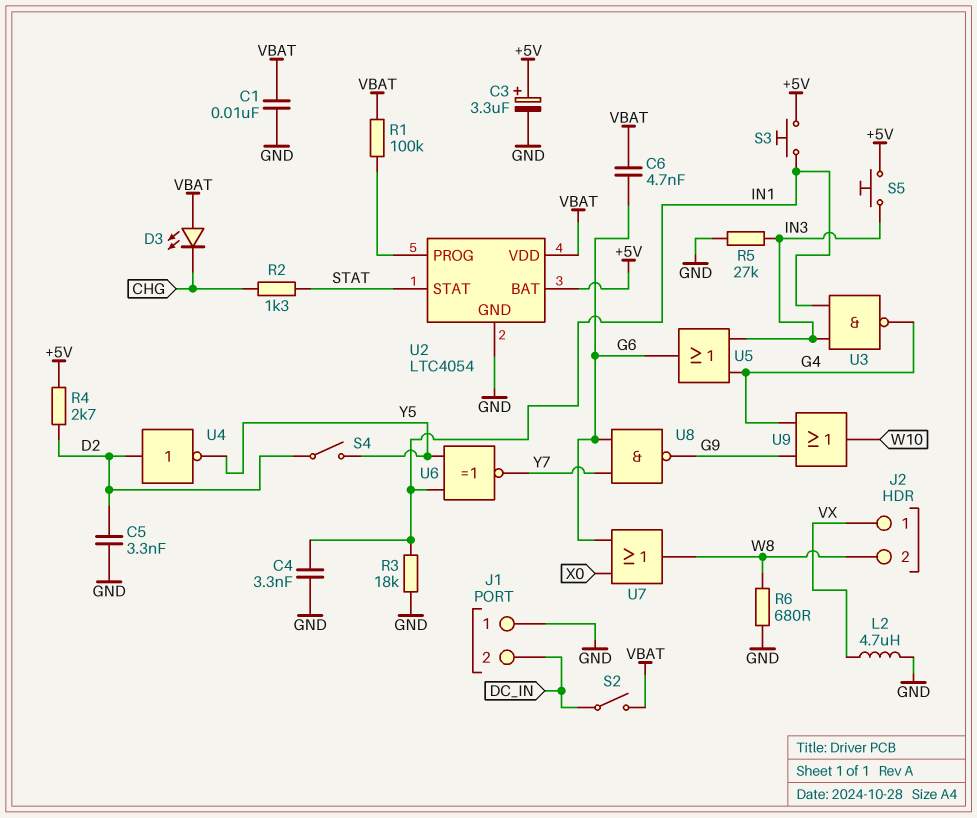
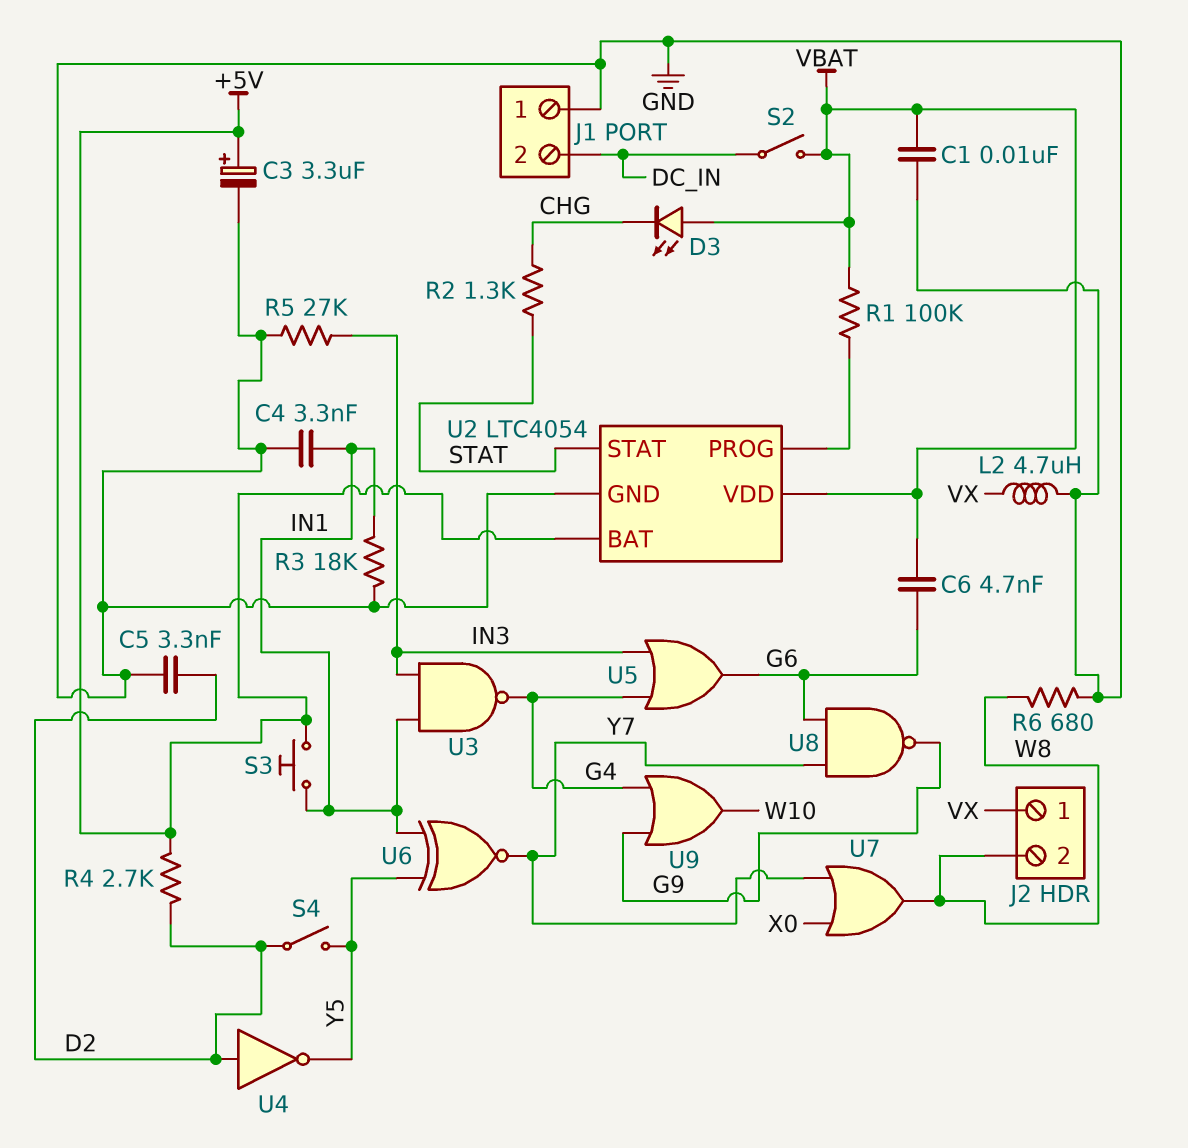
S5: button (+5V, IN3) -> none
U7: OR (in G6, in X0, out W8) -> OR (in X0, in Y7, out W8)

